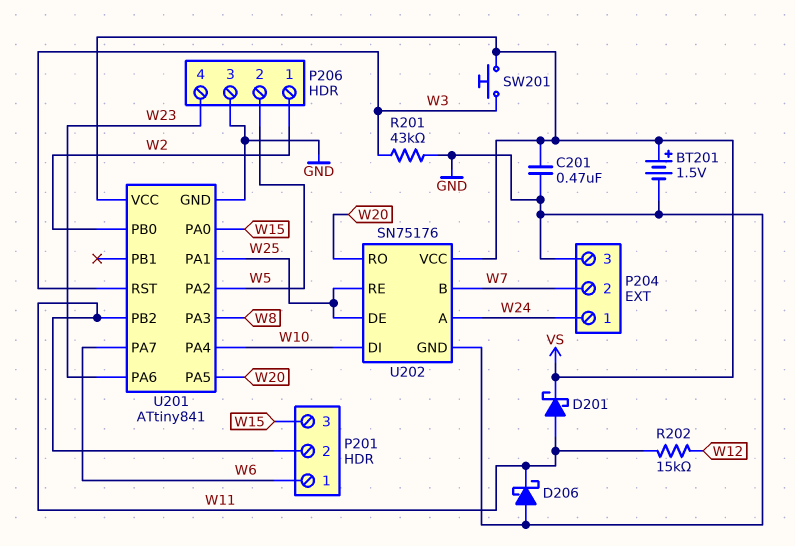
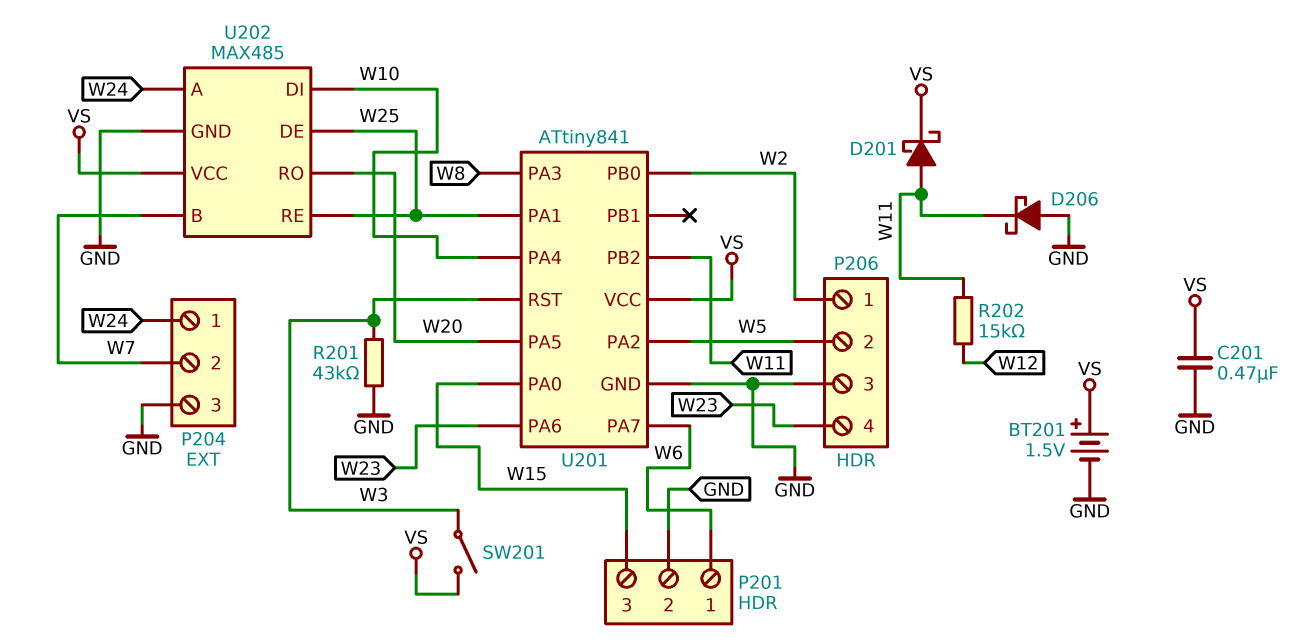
P201 pin 2: W11 -> GND
SW201: button (VS, W3) -> switch (VS, W3)
U202: SN75176 -> MAX485

